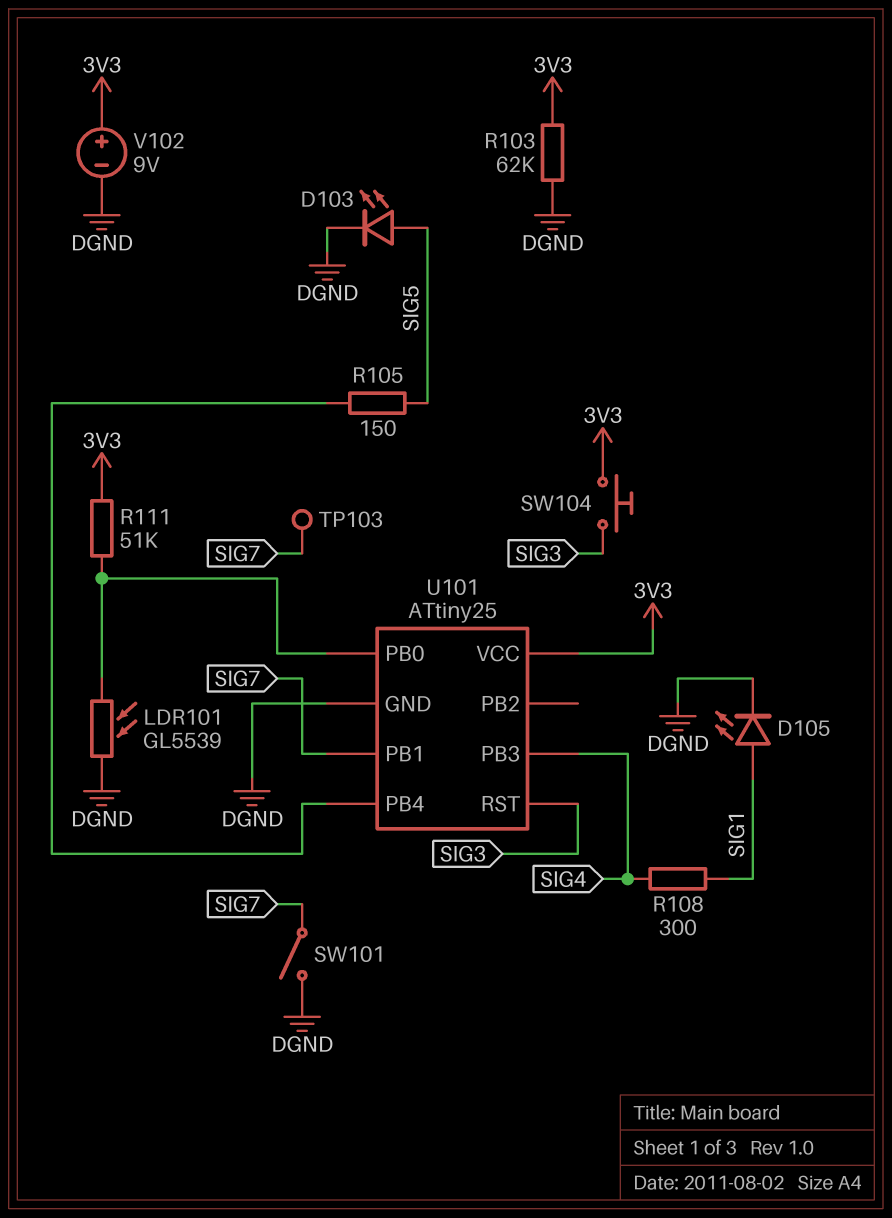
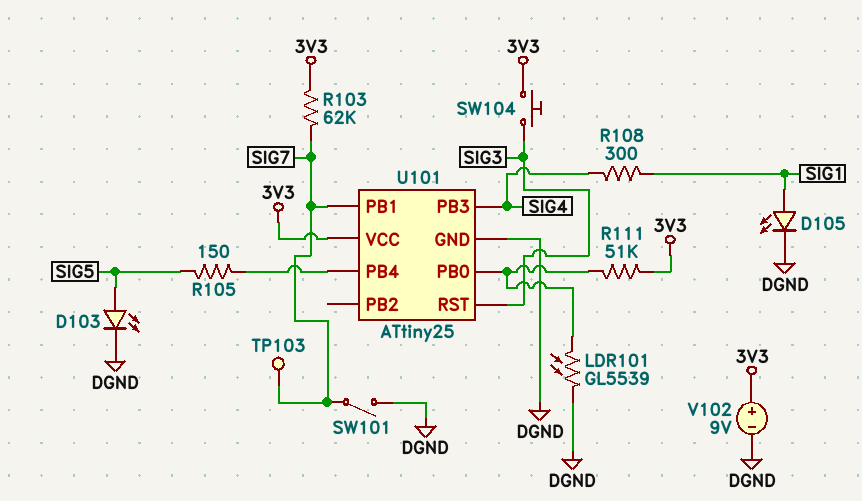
R103: 62k (3V3, DGND) -> 62k (3V3, SIG7)

